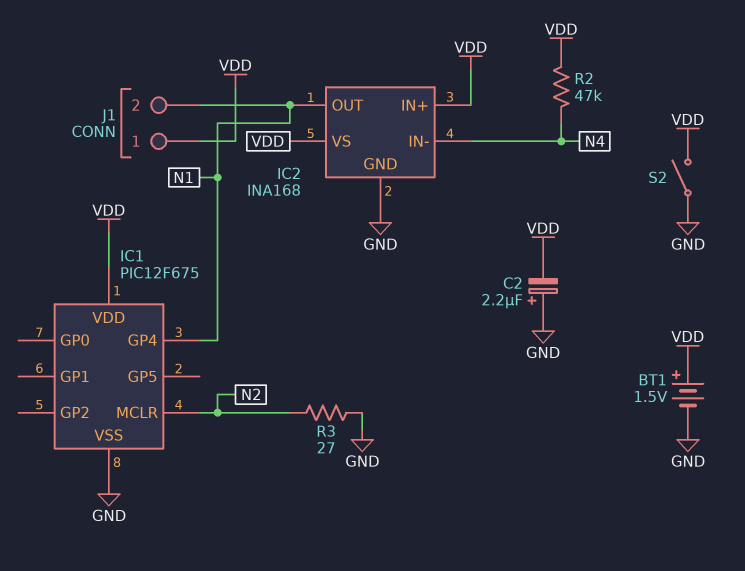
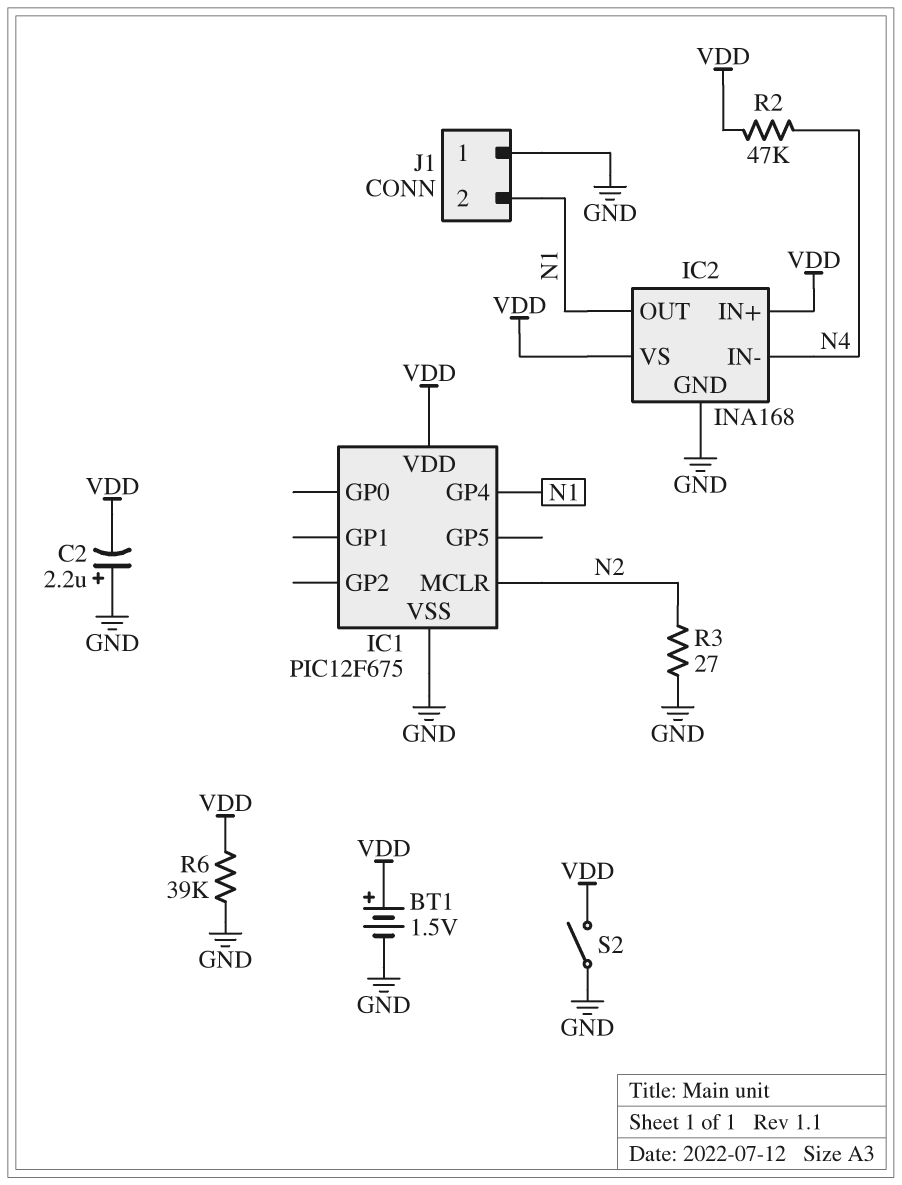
J1 pin 1: VDD -> GND
R6: none -> 39k (GND, VDD)

